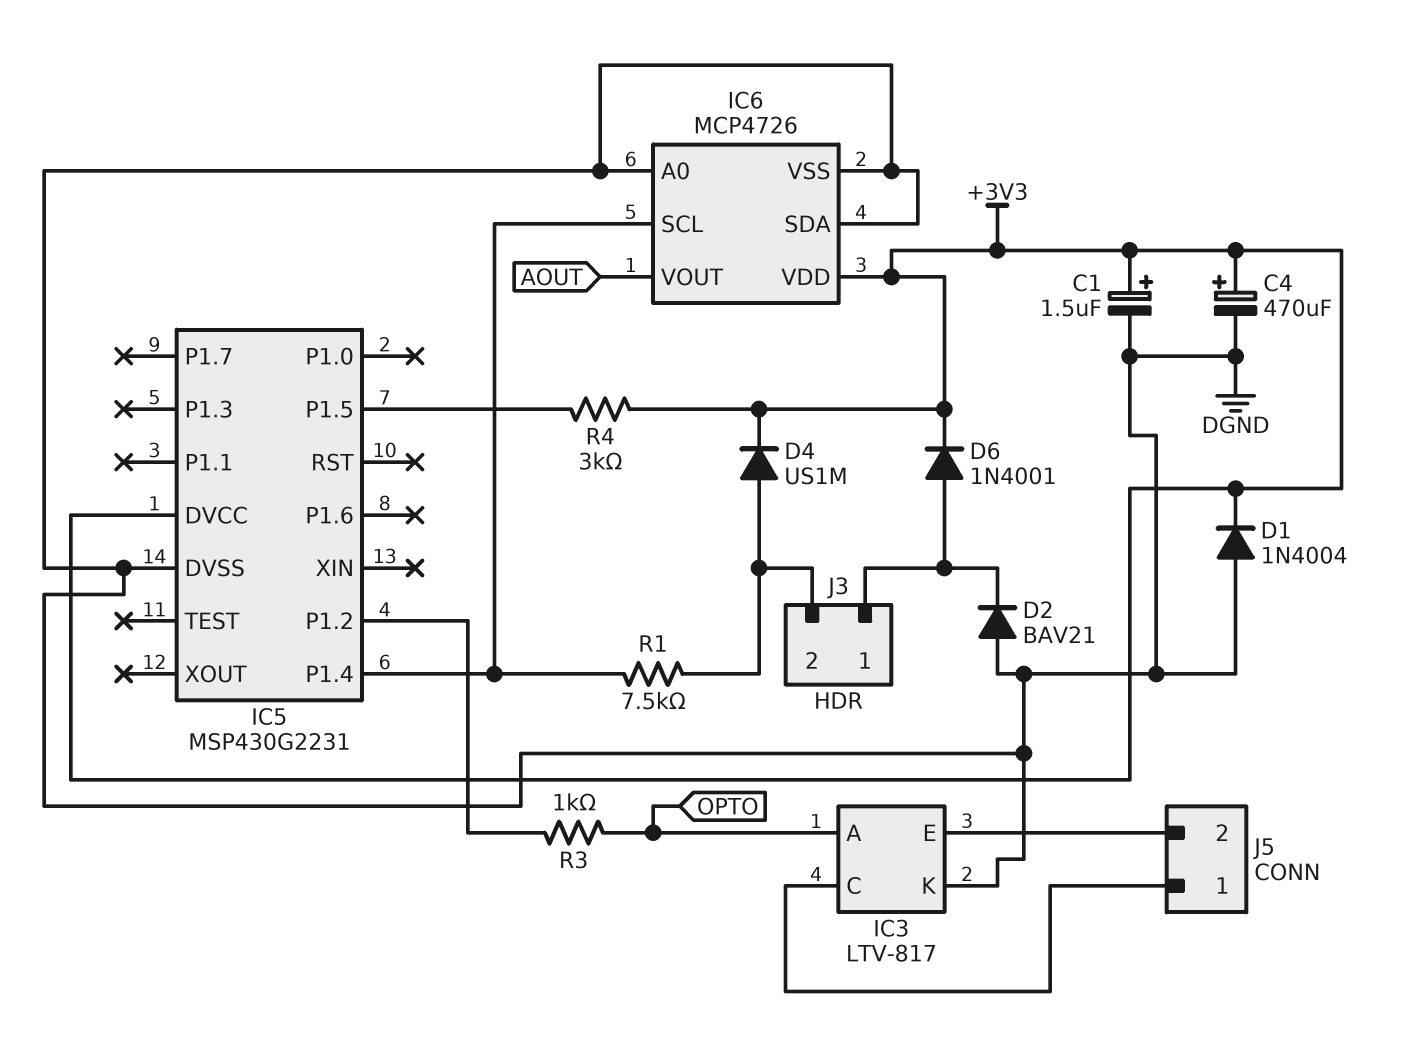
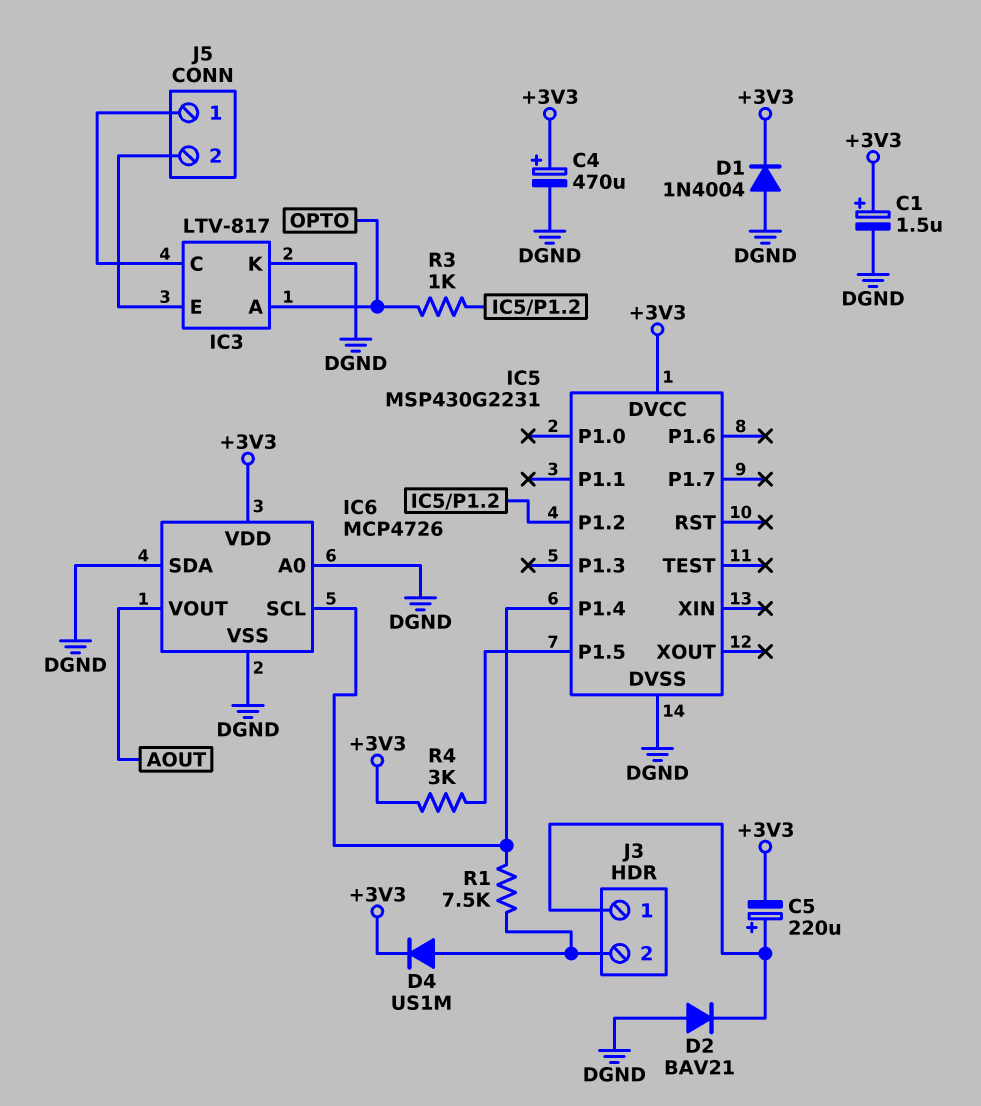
C5: none -> 220uF (plus J3/1, minus +3V3)
D6: diode 1N4001 (A J3/1, K +3V3) -> none

